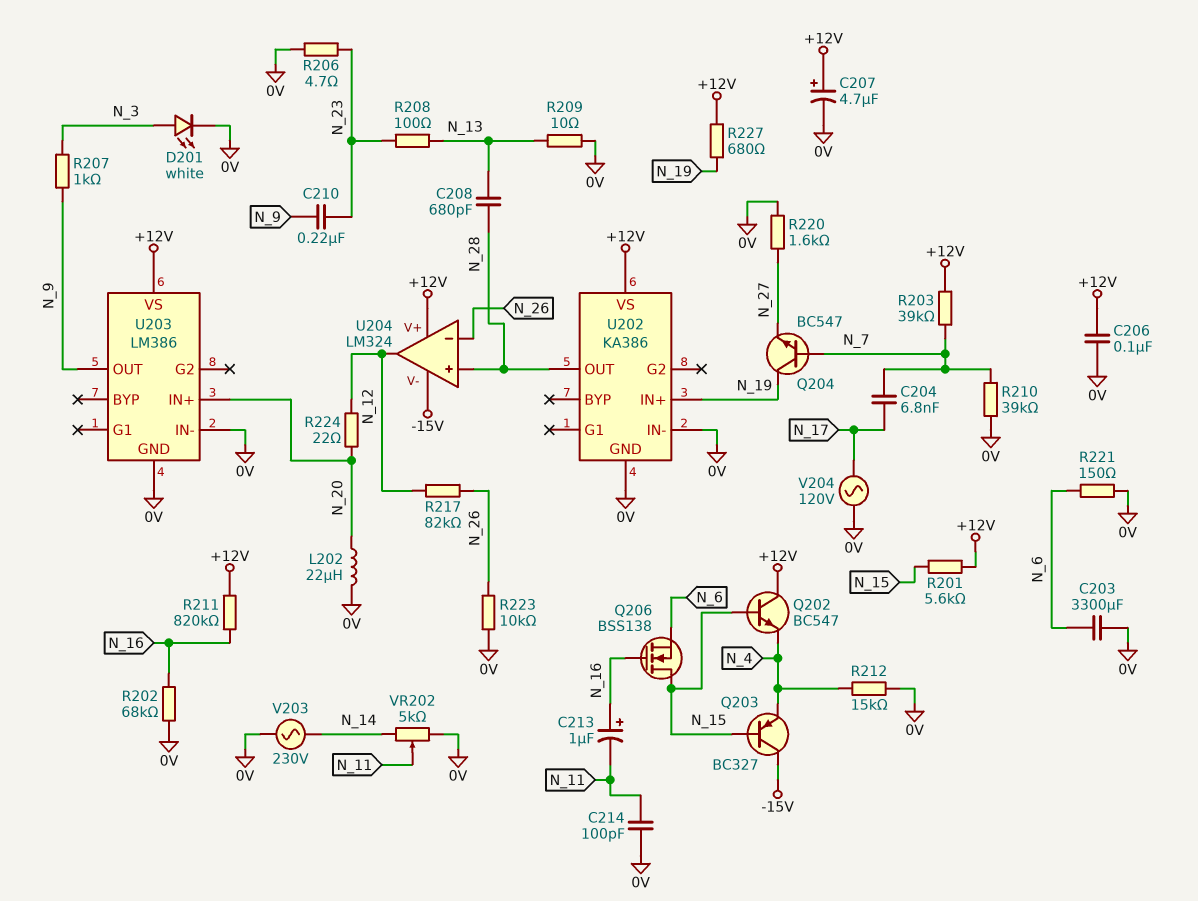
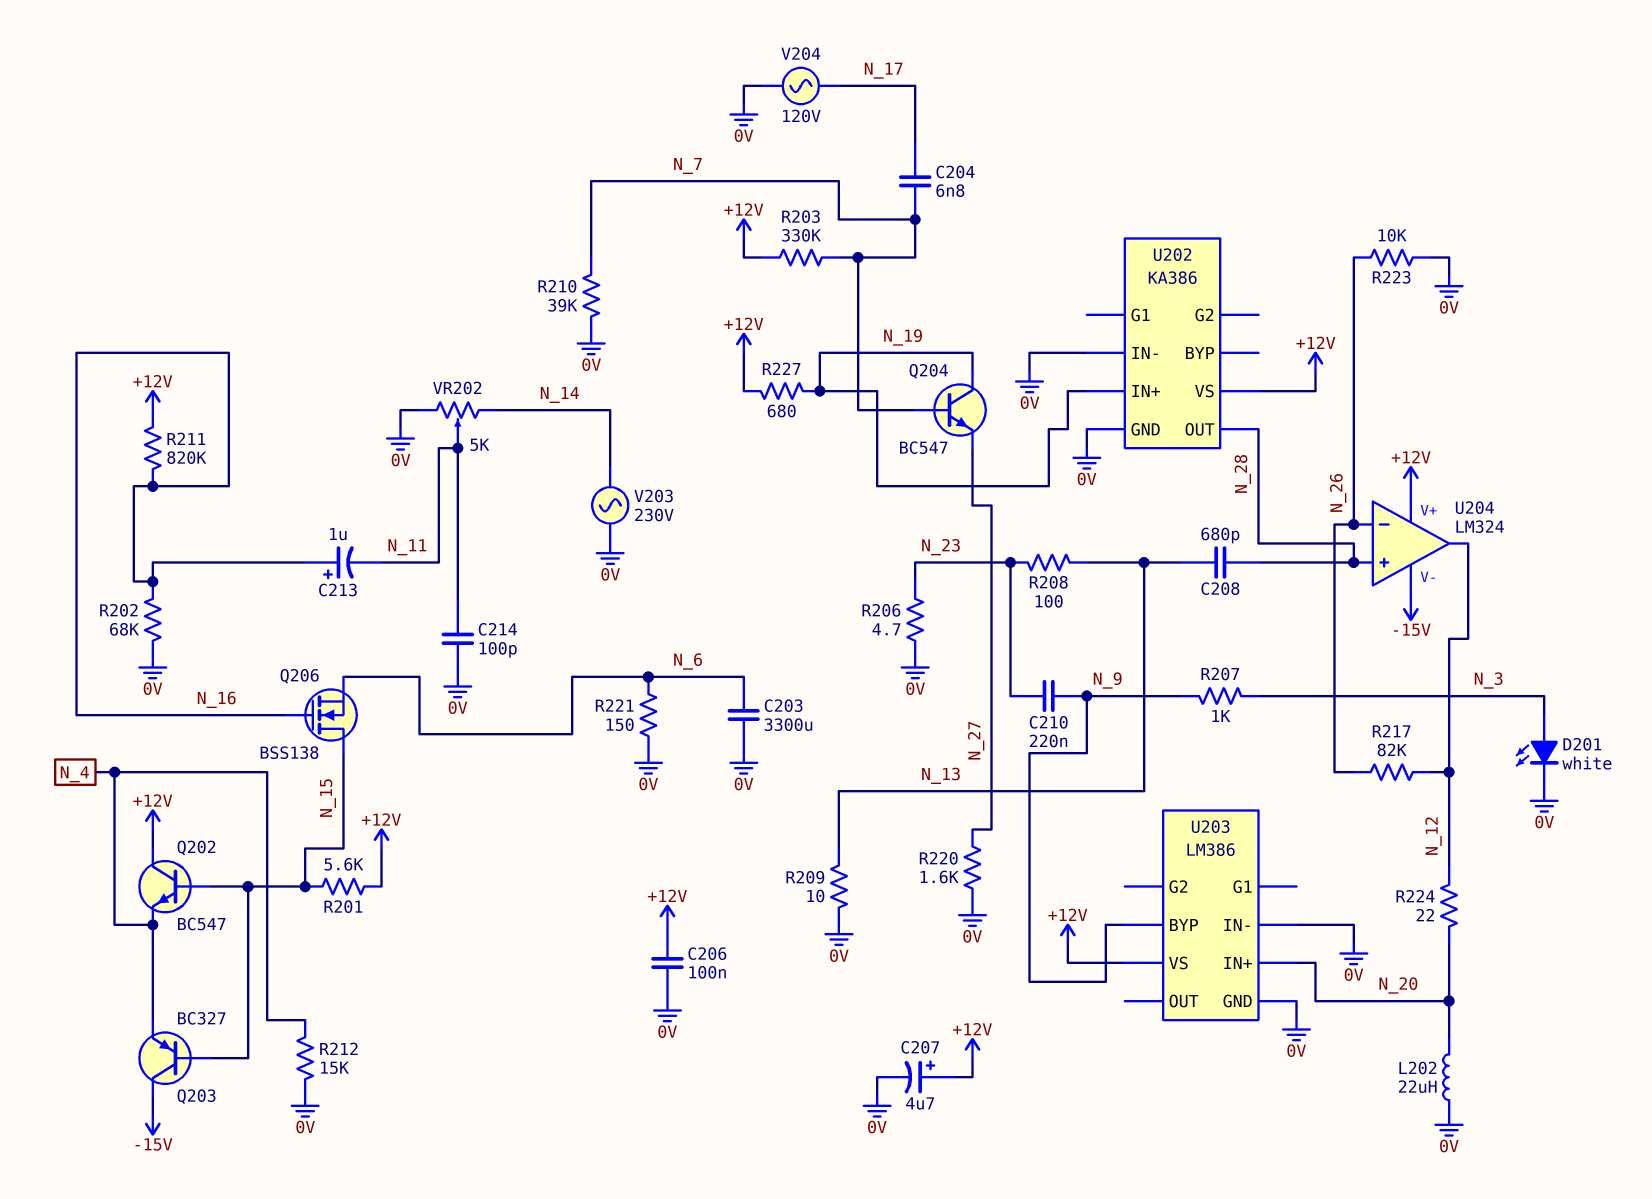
R203: 39k (+12V, N_7) -> 330k (+12V, N_7)
U203 pin BYP: none -> N_9
U203 pin OUT: N_9 -> none

